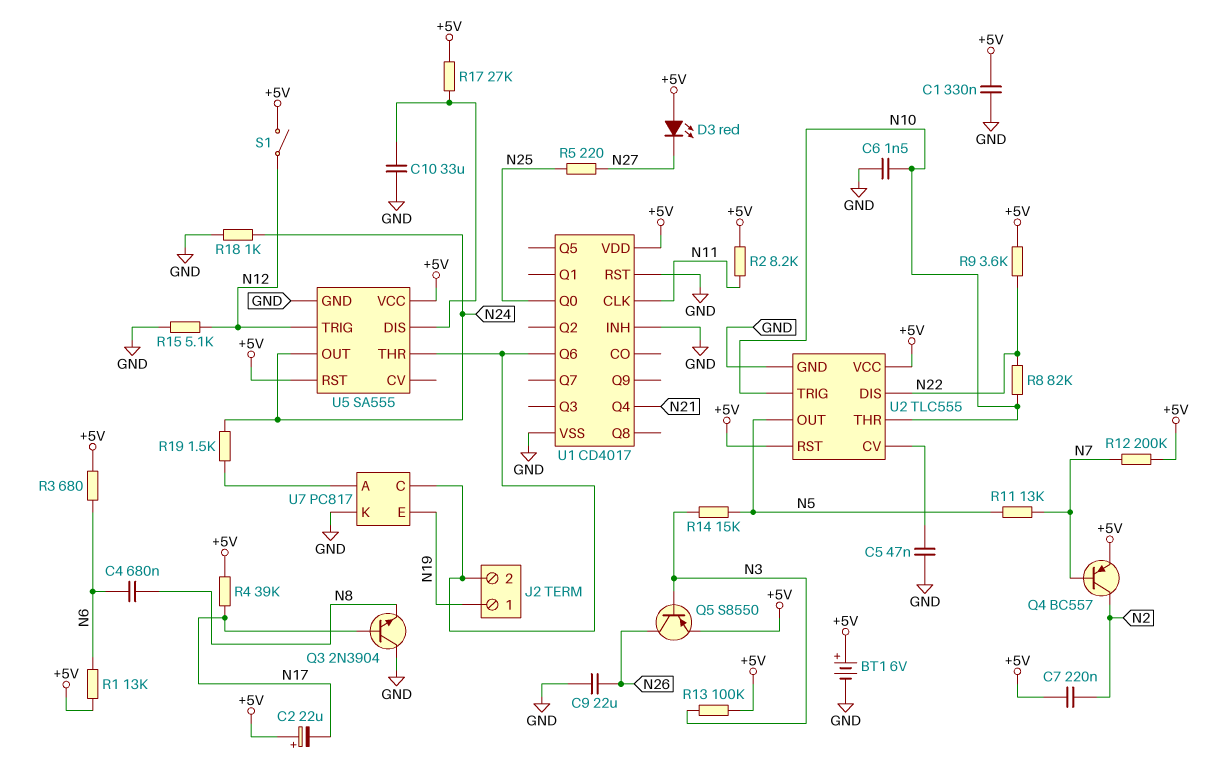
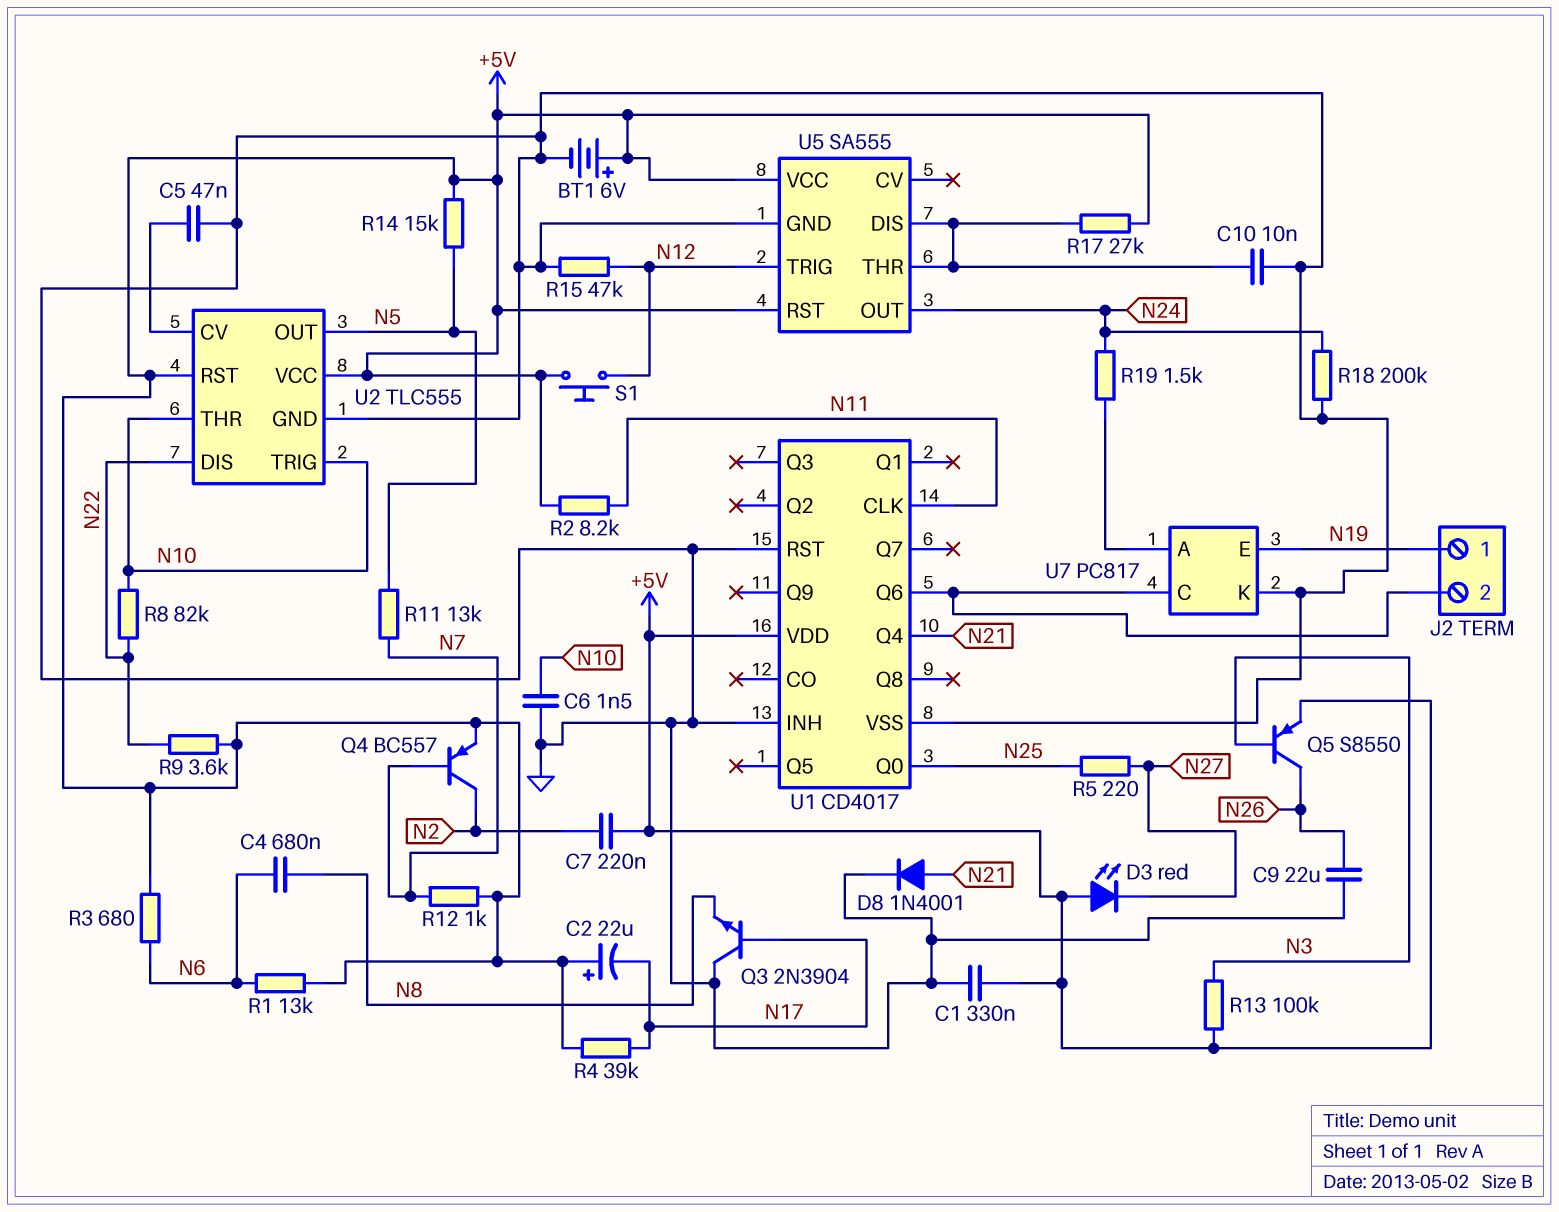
C10: 33uF (GND, U5/DIS) -> 10nF (GND, U5/DIS)
D8: none -> diode 1N4001 (A N21, K GND)
R12: 200k (+5V, N7) -> 1k (+5V, N7)
R14: 15k (N3, N5) -> 15k (+5V, N5)
R15: 5.1k (GND, N12) -> 47k (GND, N12)
R18: 1k (GND, N24) -> 200k (GND, N24)
S1: switch (+5V, N12) -> button (+5V, N12)
U5 pin THR: J2/2 -> U5/DIS

